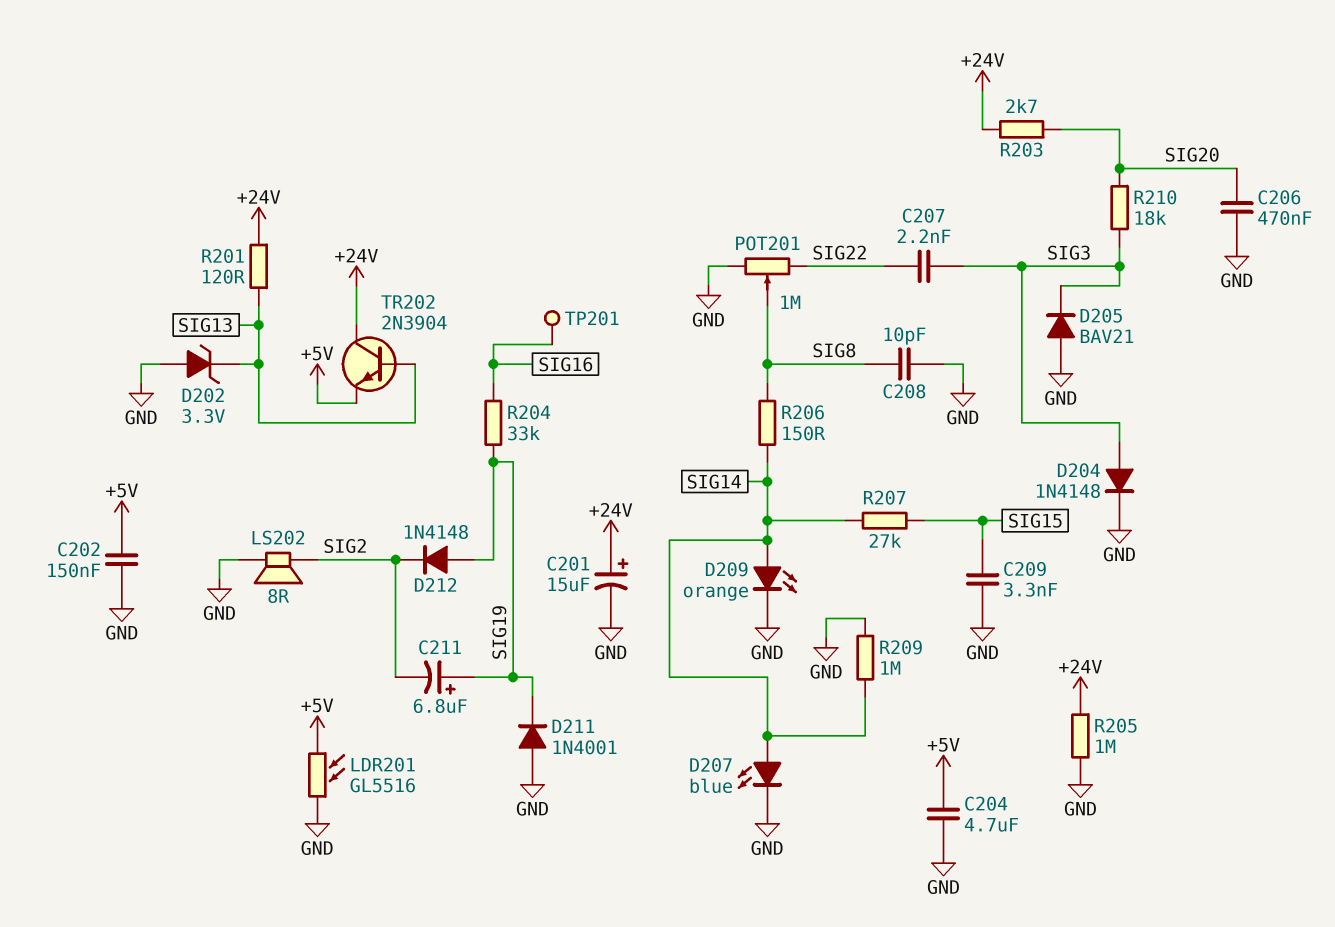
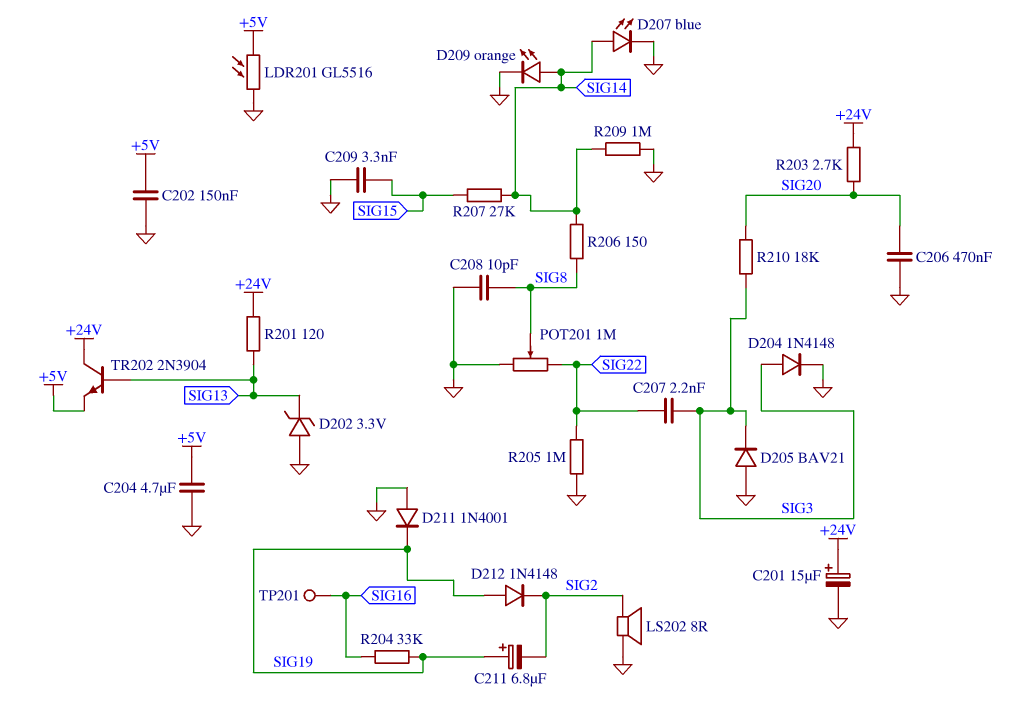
R205: 1M (+24V, GND) -> 1M (GND, SIG22)

